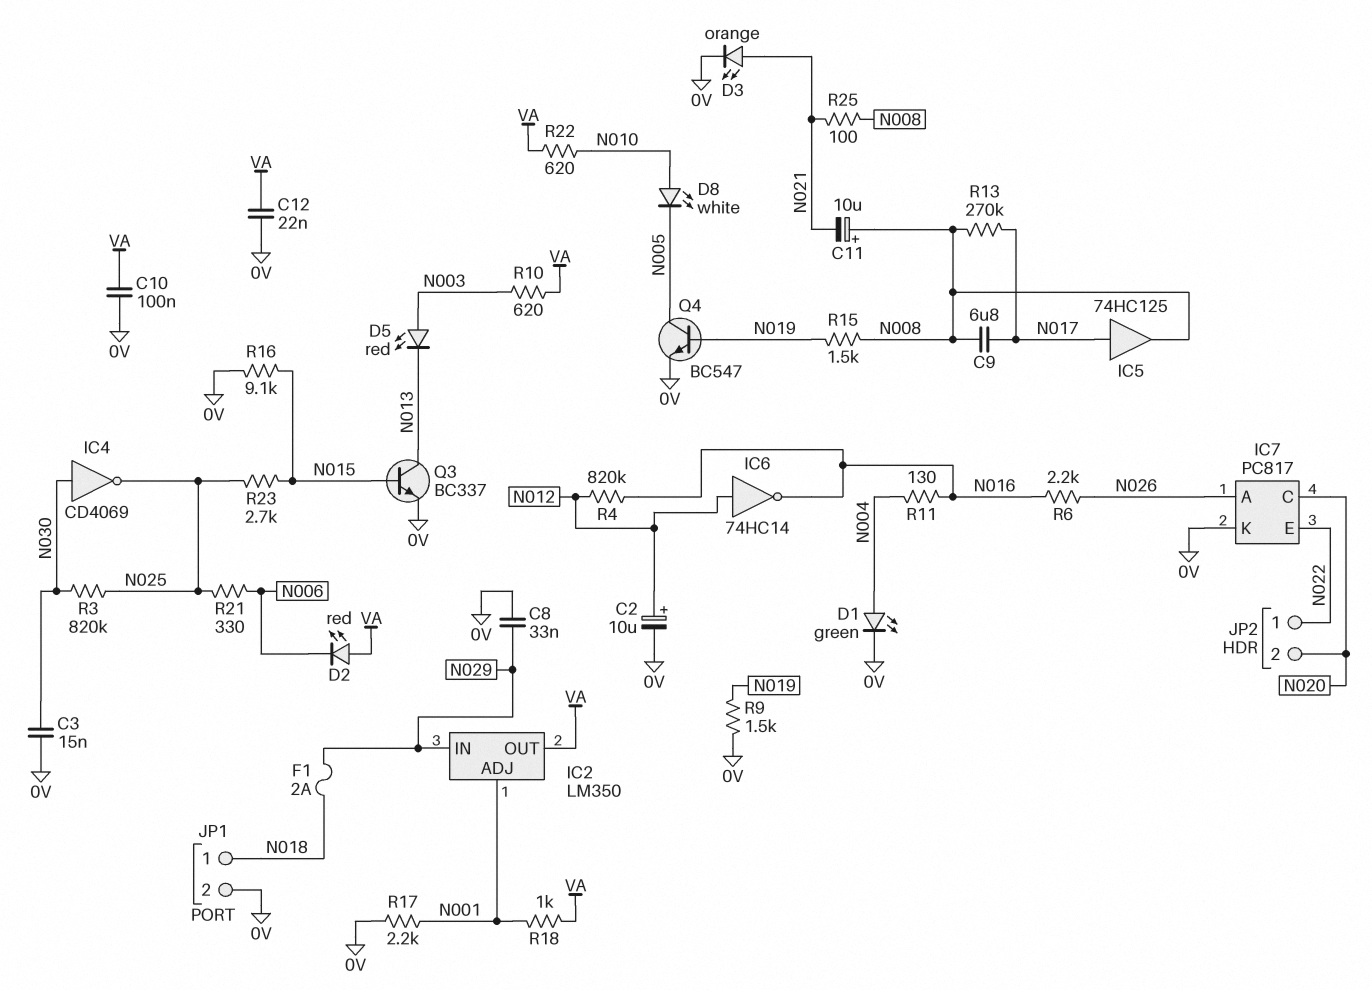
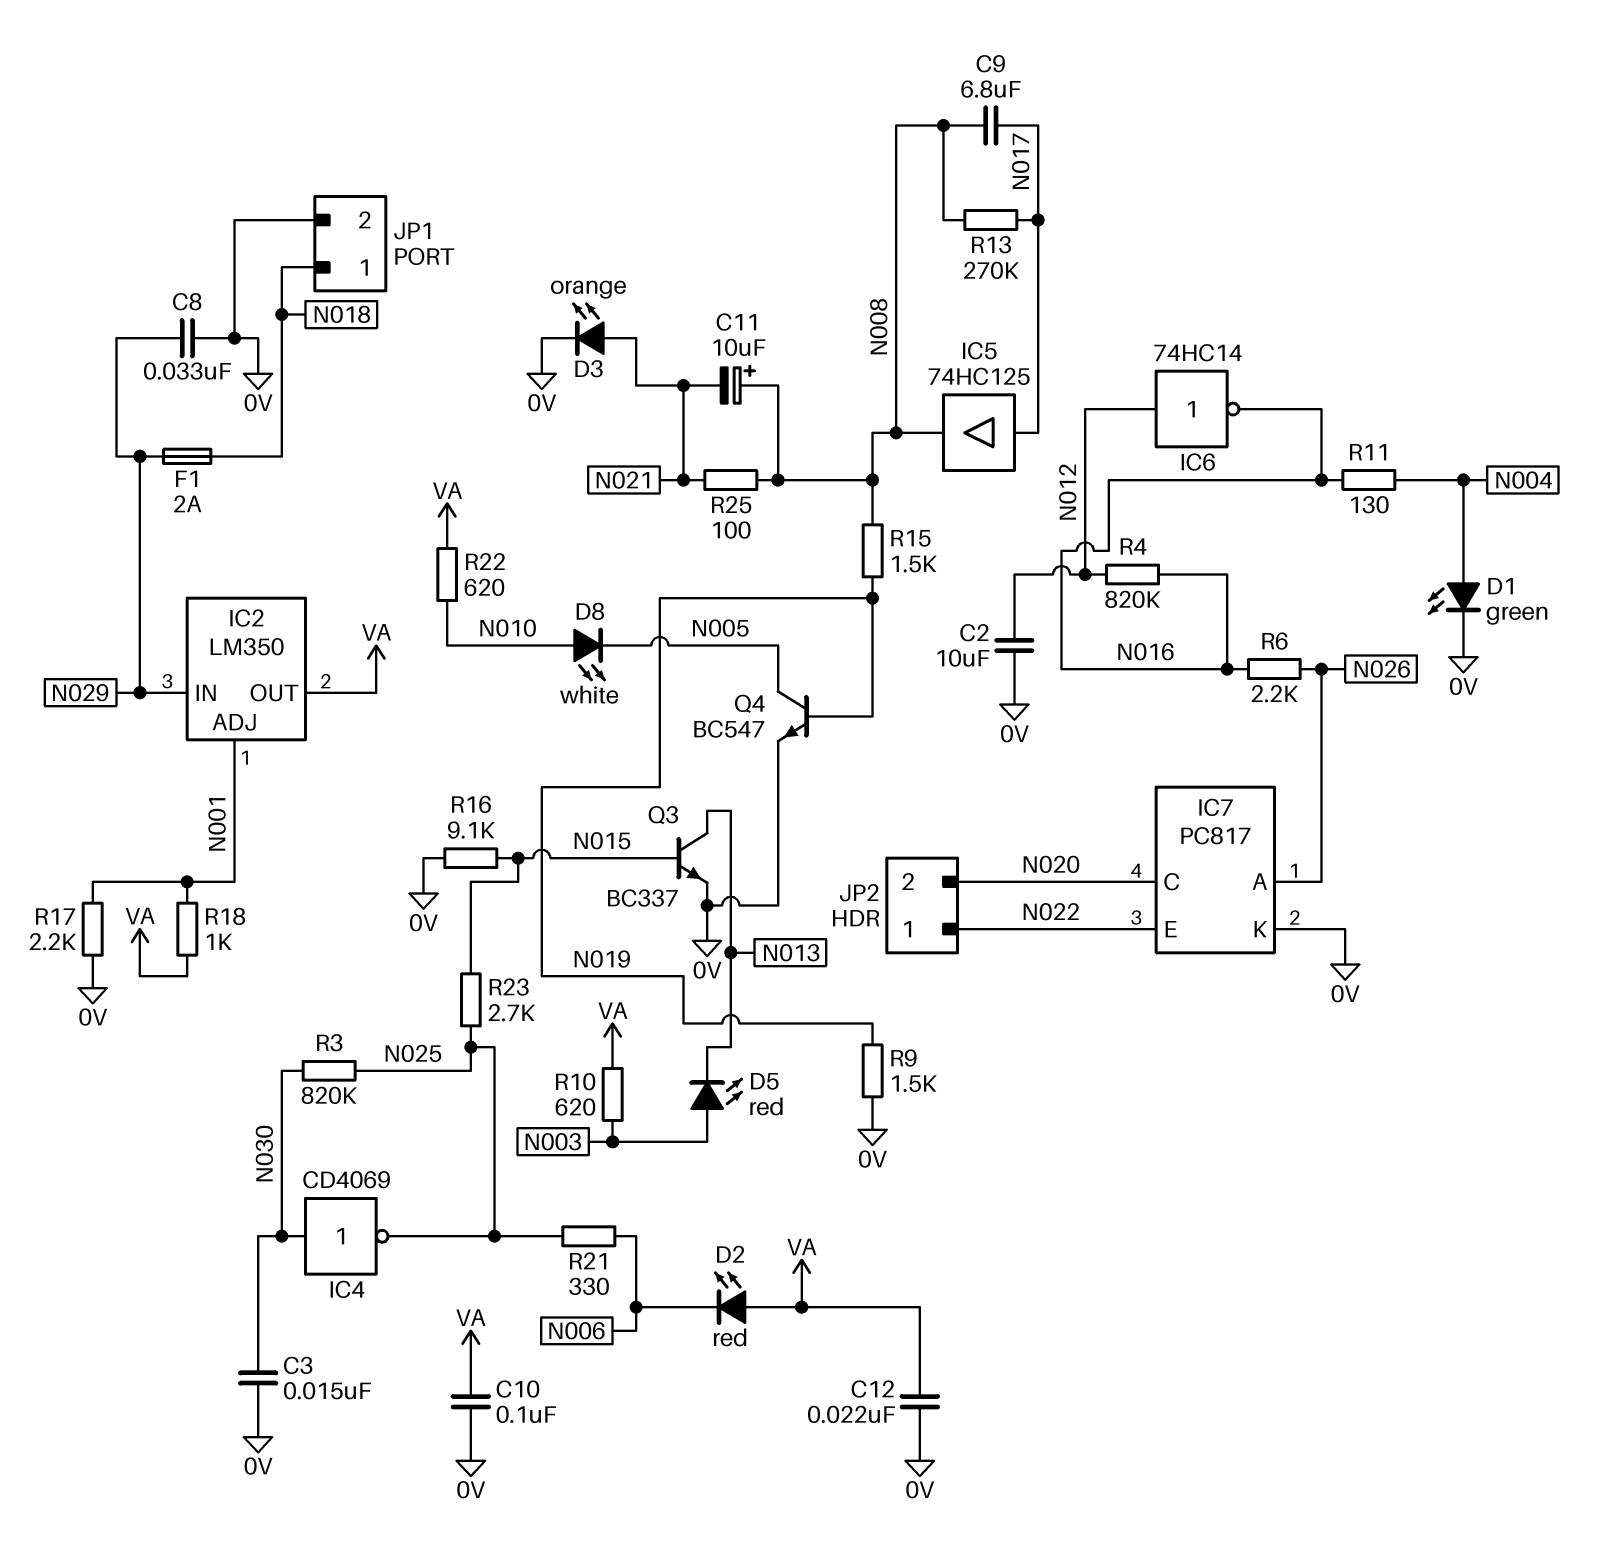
C2: 10uF (plus N012, minus 0V) -> 10uF (0V, N012)

